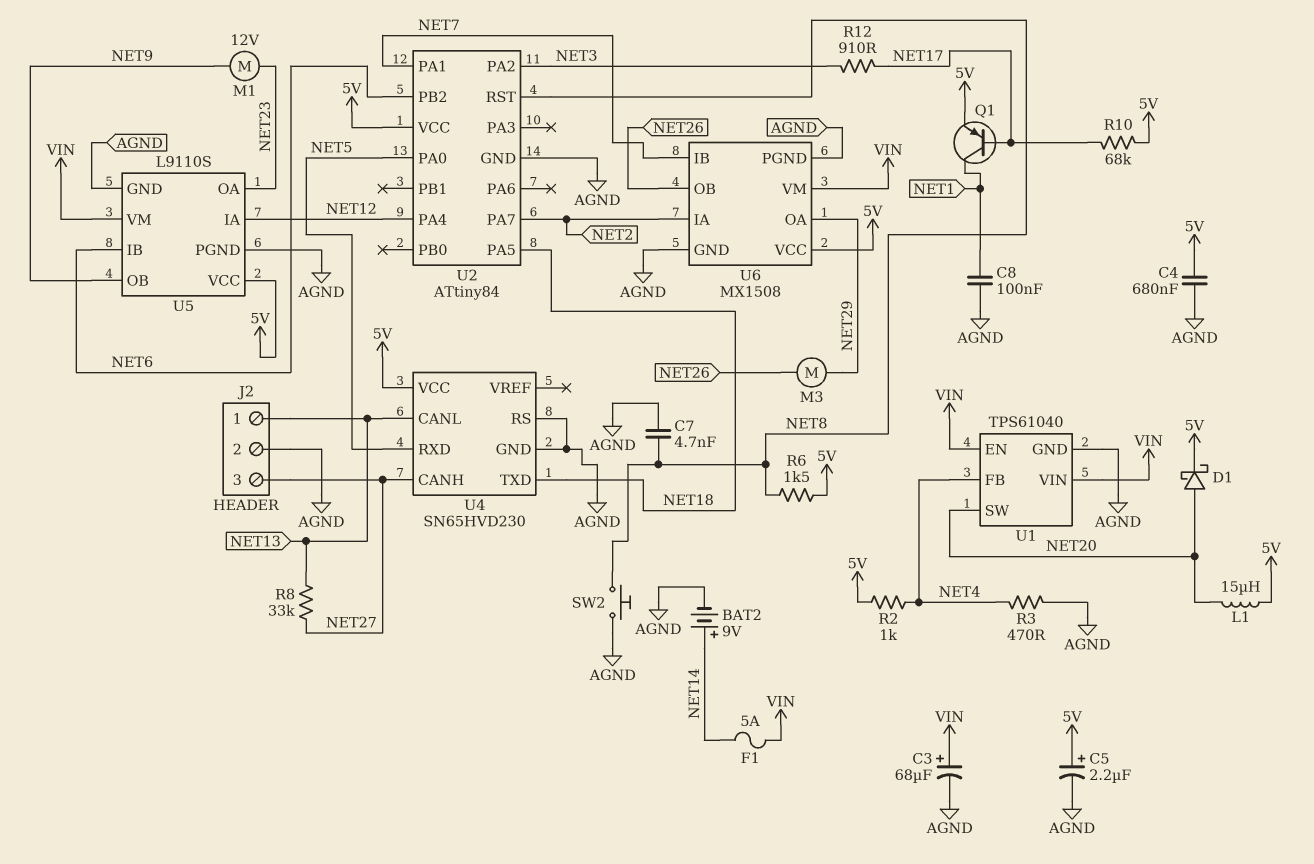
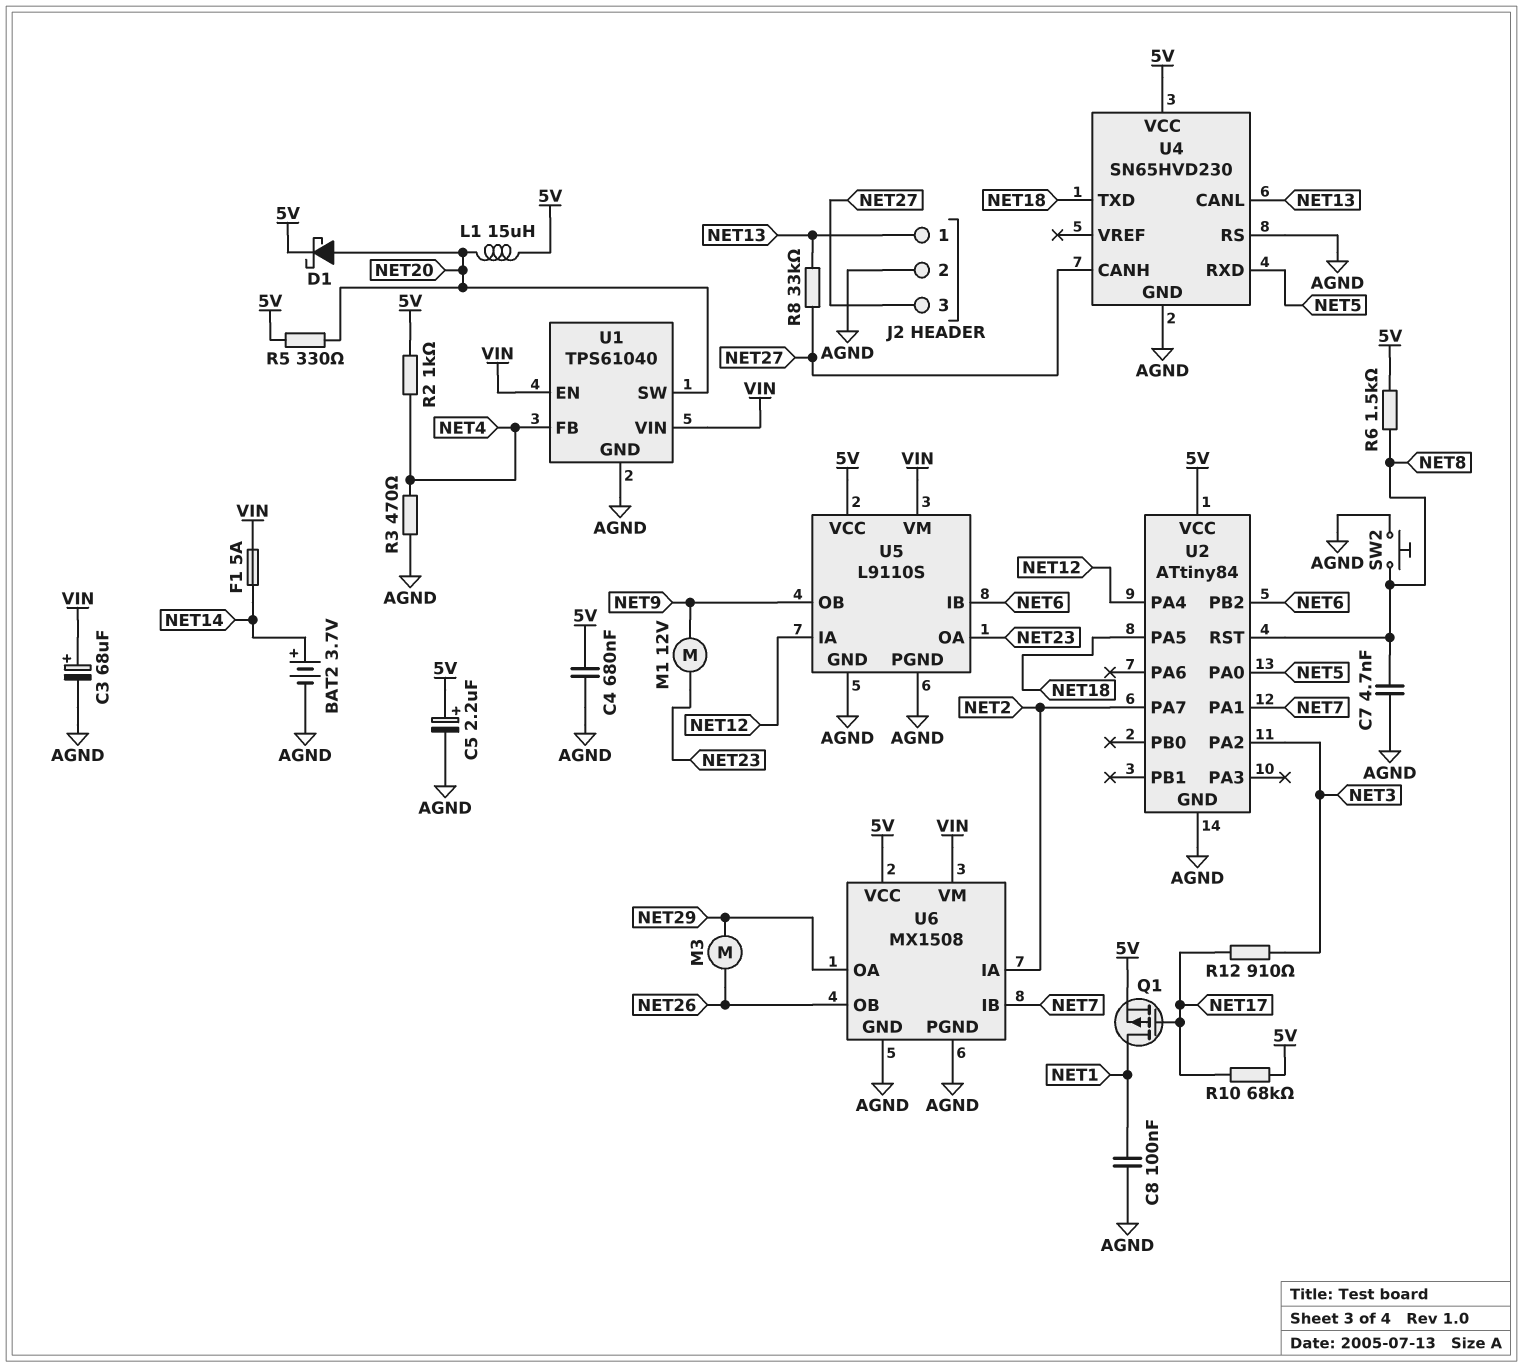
BAT2: 9V (plus NET14, minus AGND) -> 3.7V (plus NET14, minus AGND)
Q1: PNP (B NET17, C NET1, E 5V) -> PMOS (G NET17, D NET1, S 5V)
R5: none -> 330 (5V, NET20)

